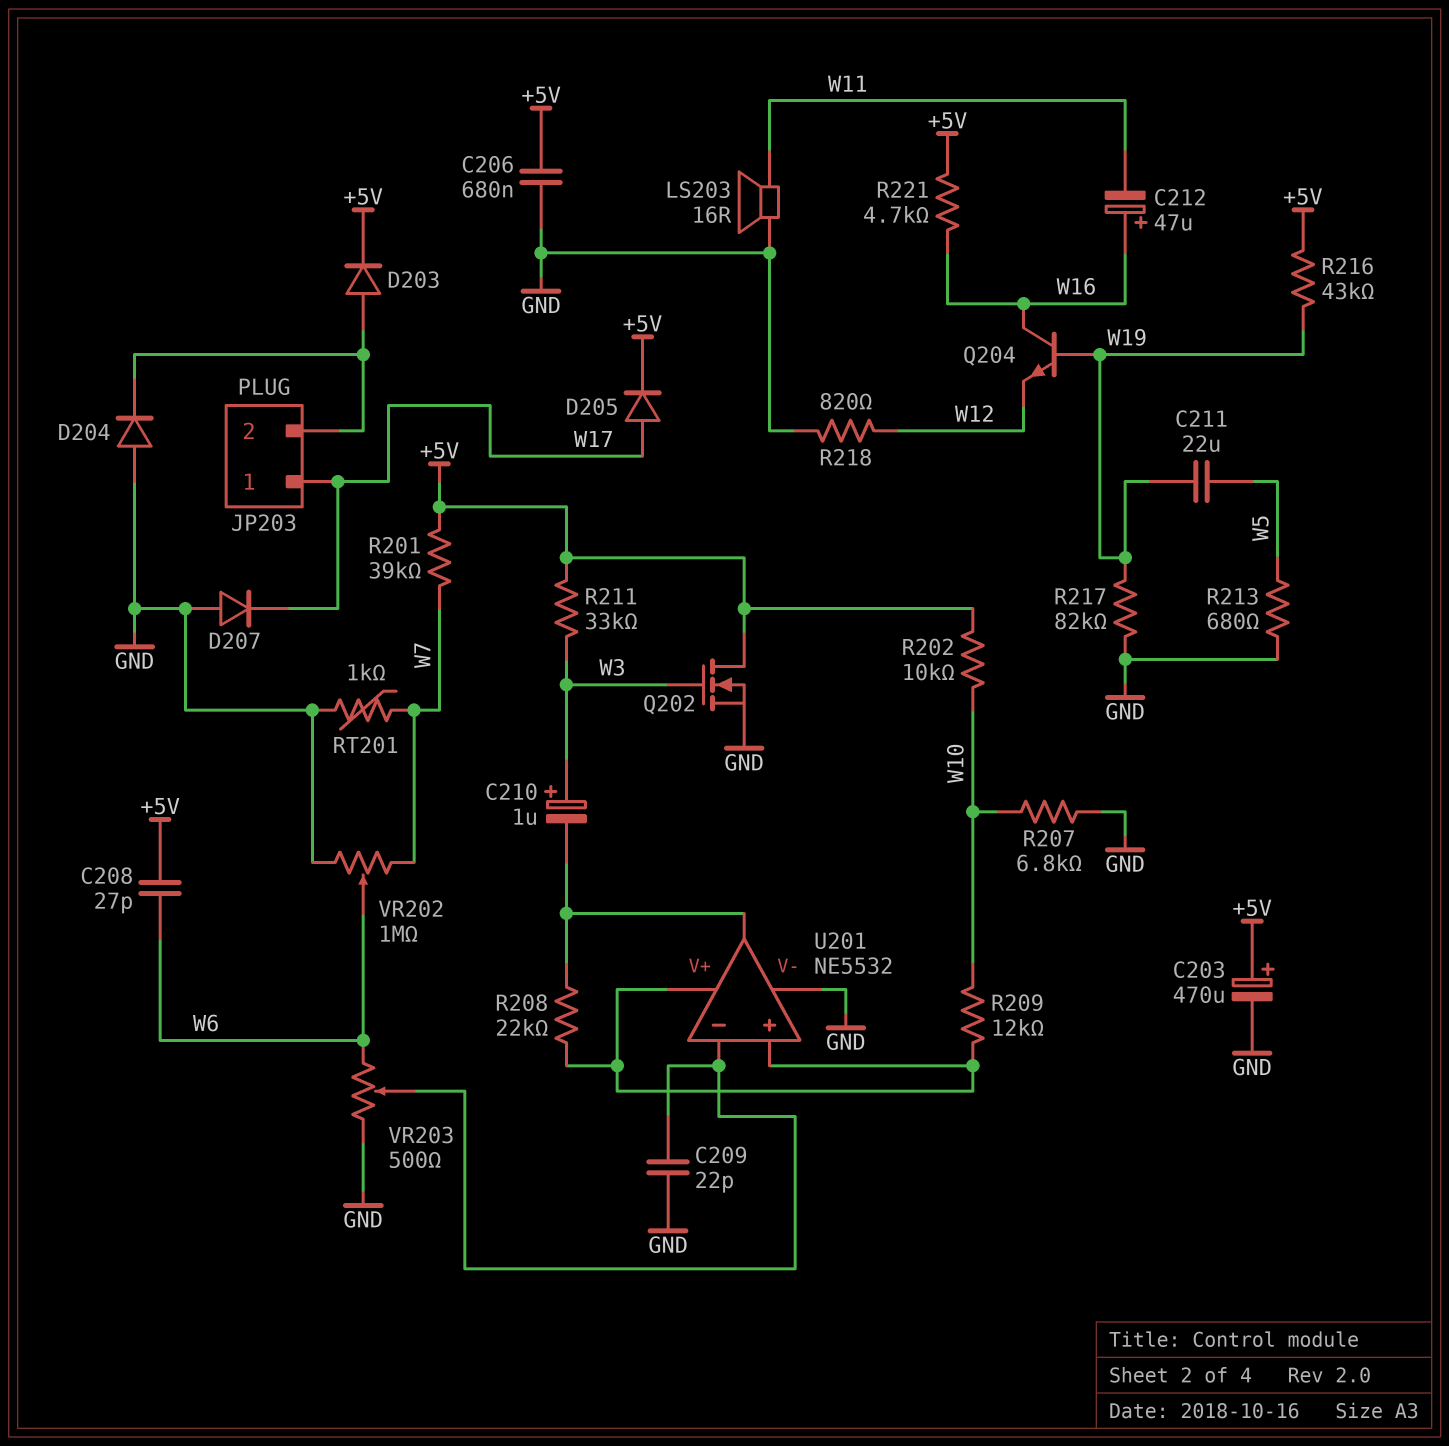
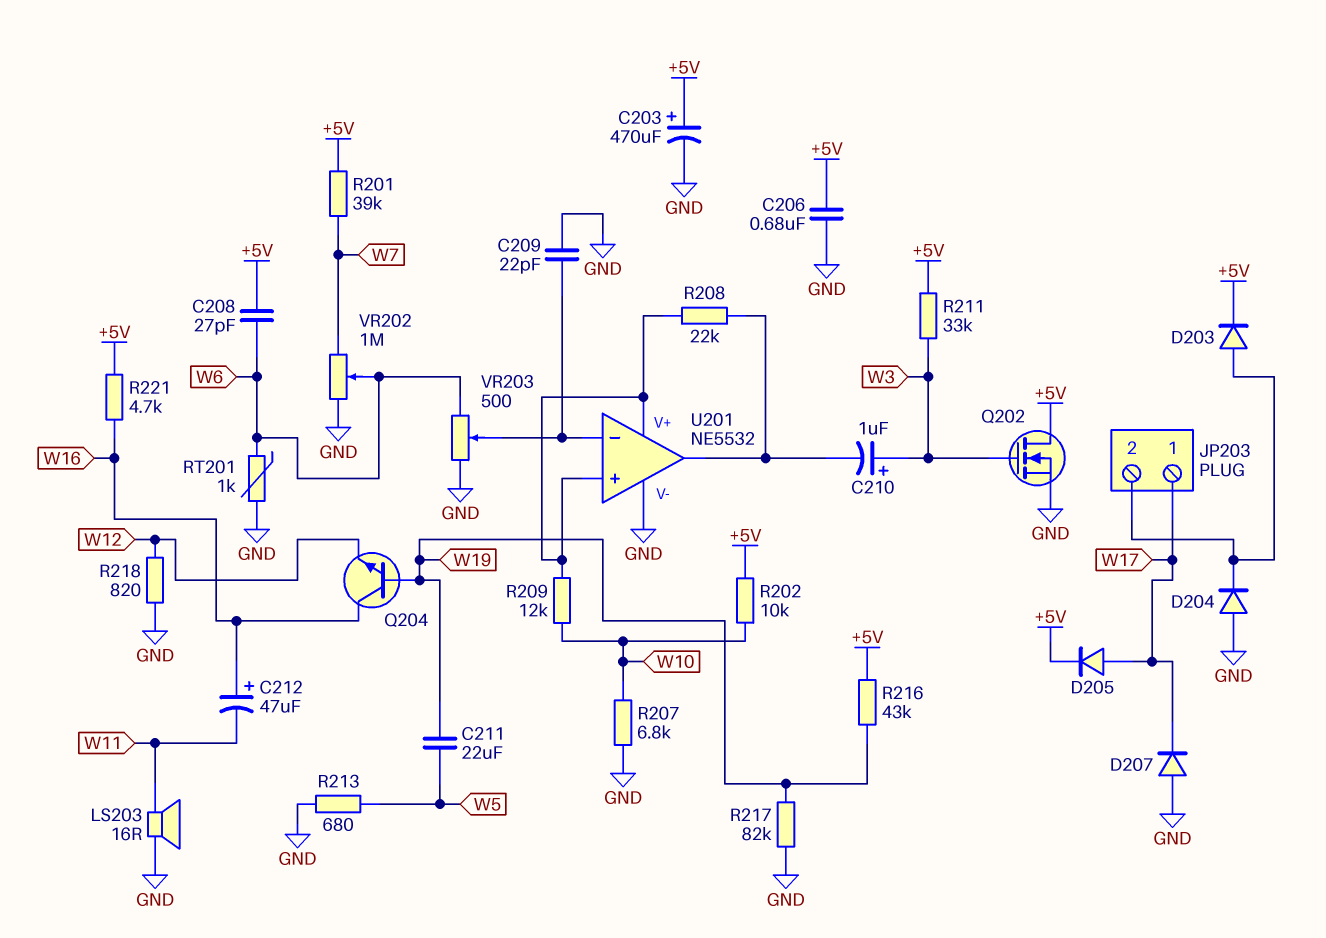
RT201: 1k (GND, W7) -> 1k (GND, W6)

